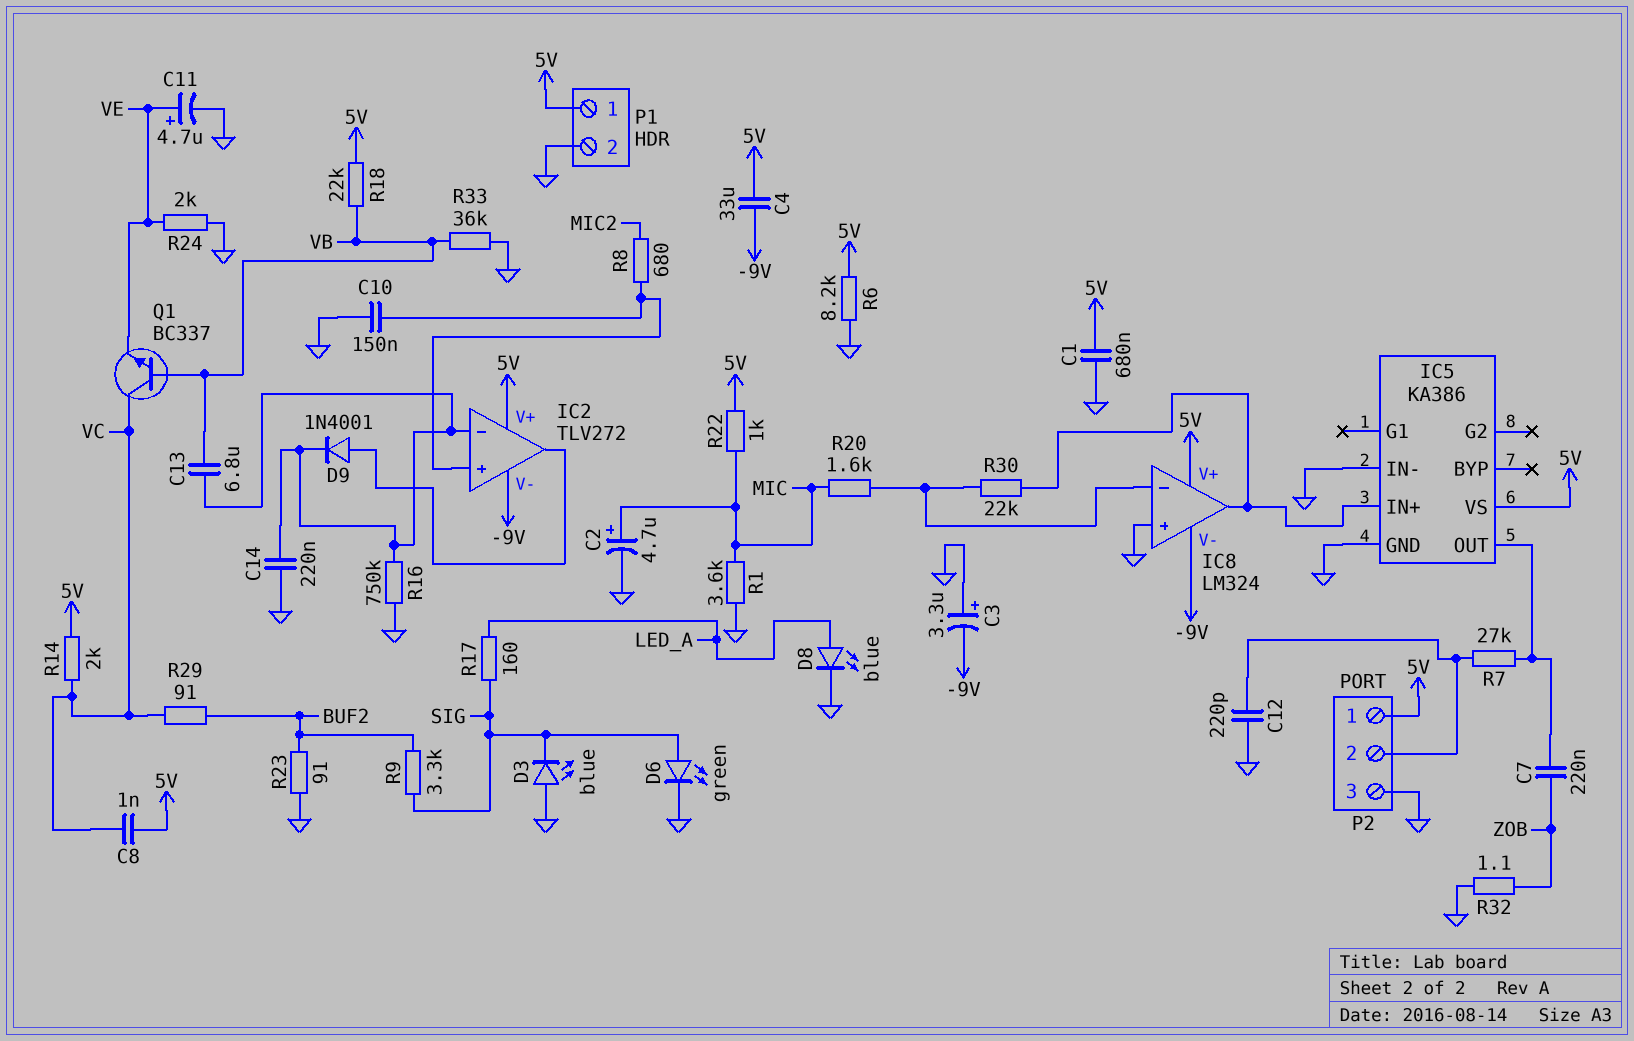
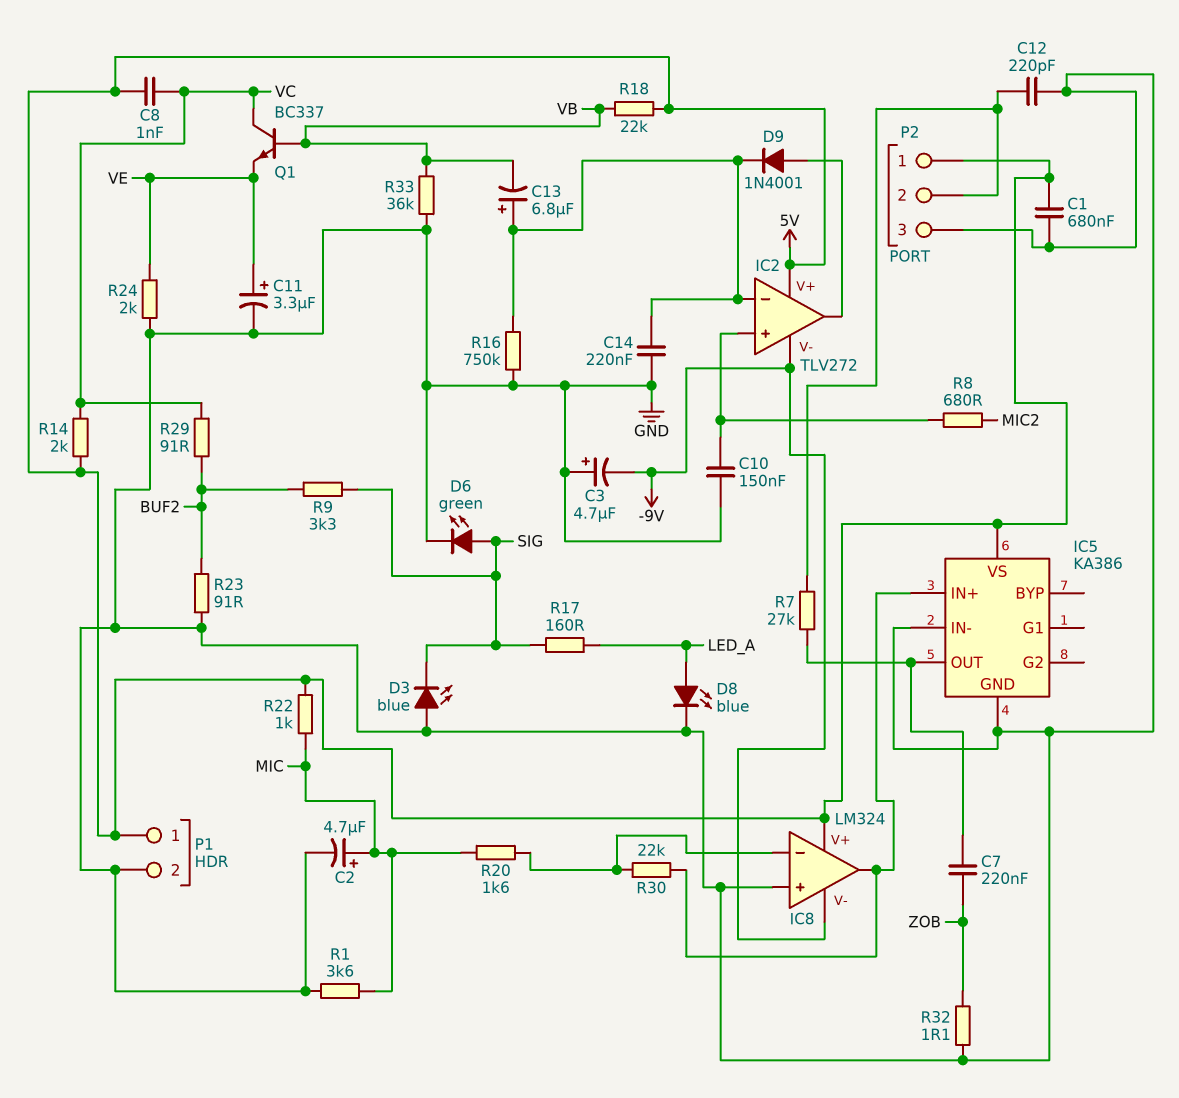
C3: 3.3uF (plus GND, minus -9V) -> 4.7uF (plus GND, minus -9V)
C4: 33uF (-9V, 5V) -> none
C11: 4.7uF (plus VE, minus GND) -> 3.3uF (plus VE, minus GND)
C13: 6.8uF (IC2/in-, VB) -> 6.8uF (plus IC2/in-, minus VB)
R6: 8.2k (5V, GND) -> none

